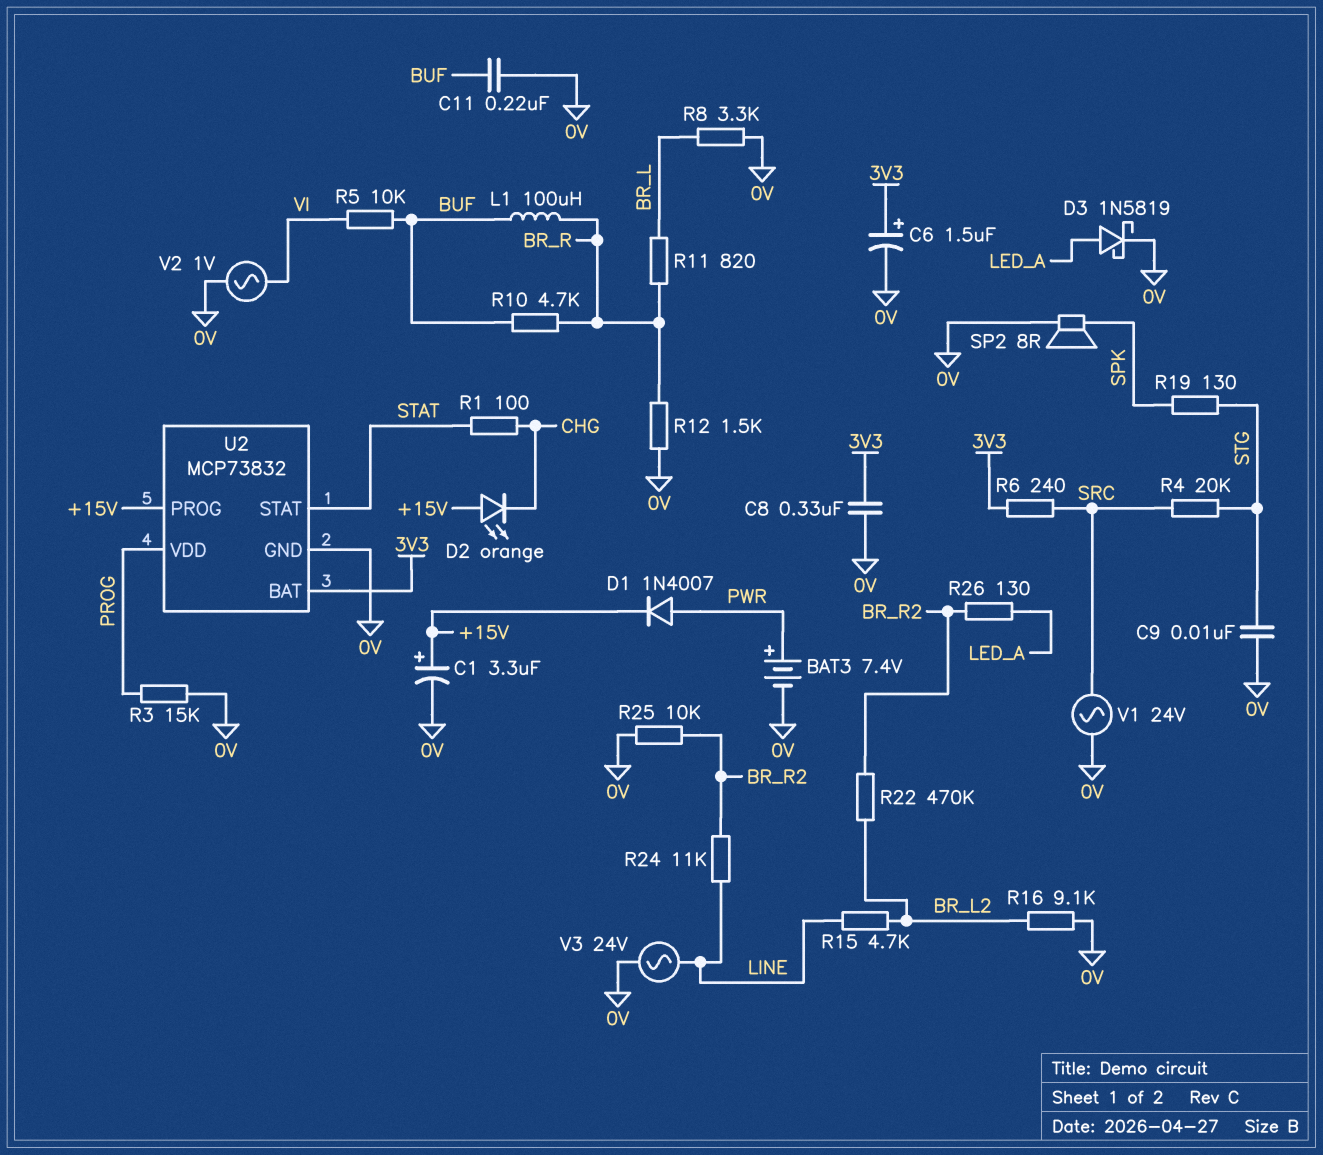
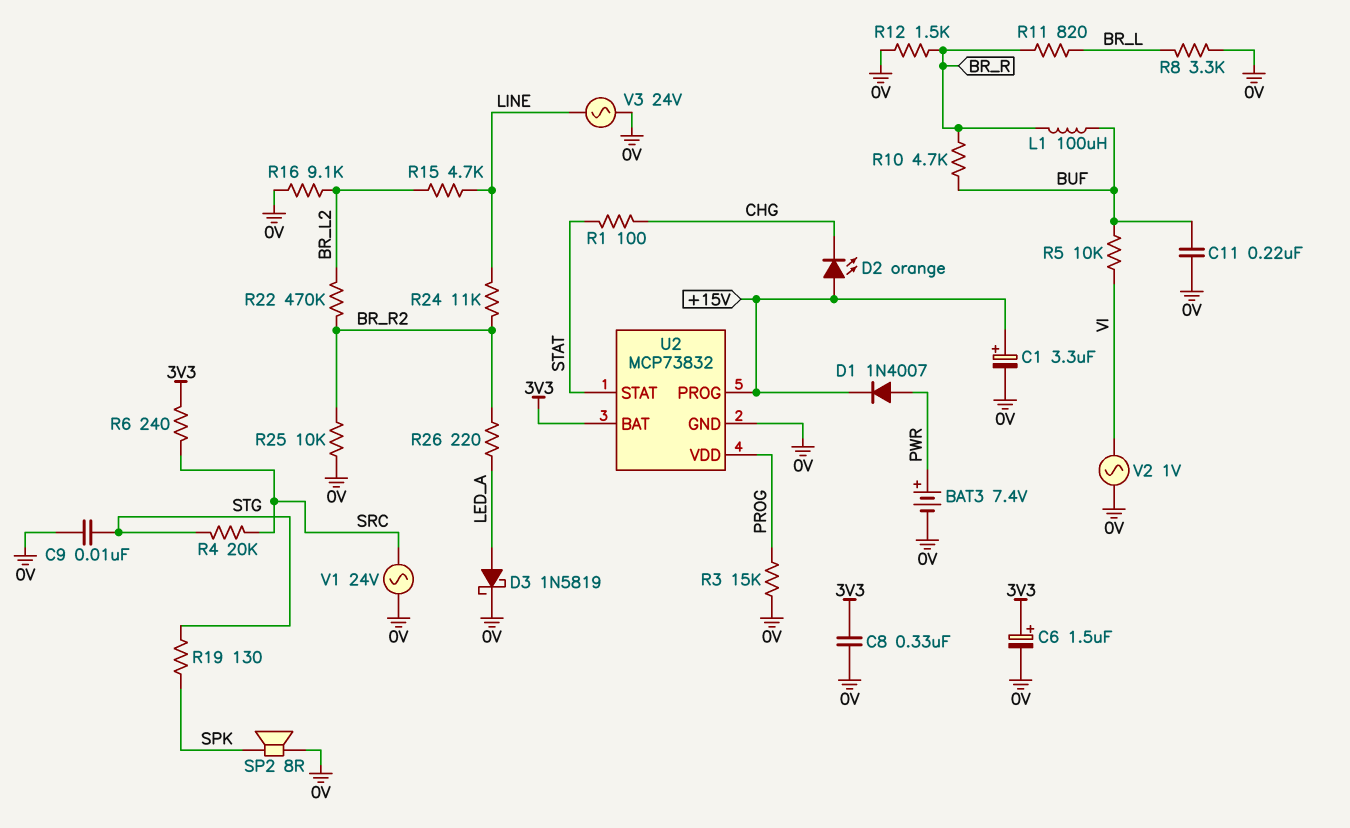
R26: 130 (BR_R2, LED_A) -> 220 (BR_R2, LED_A)

